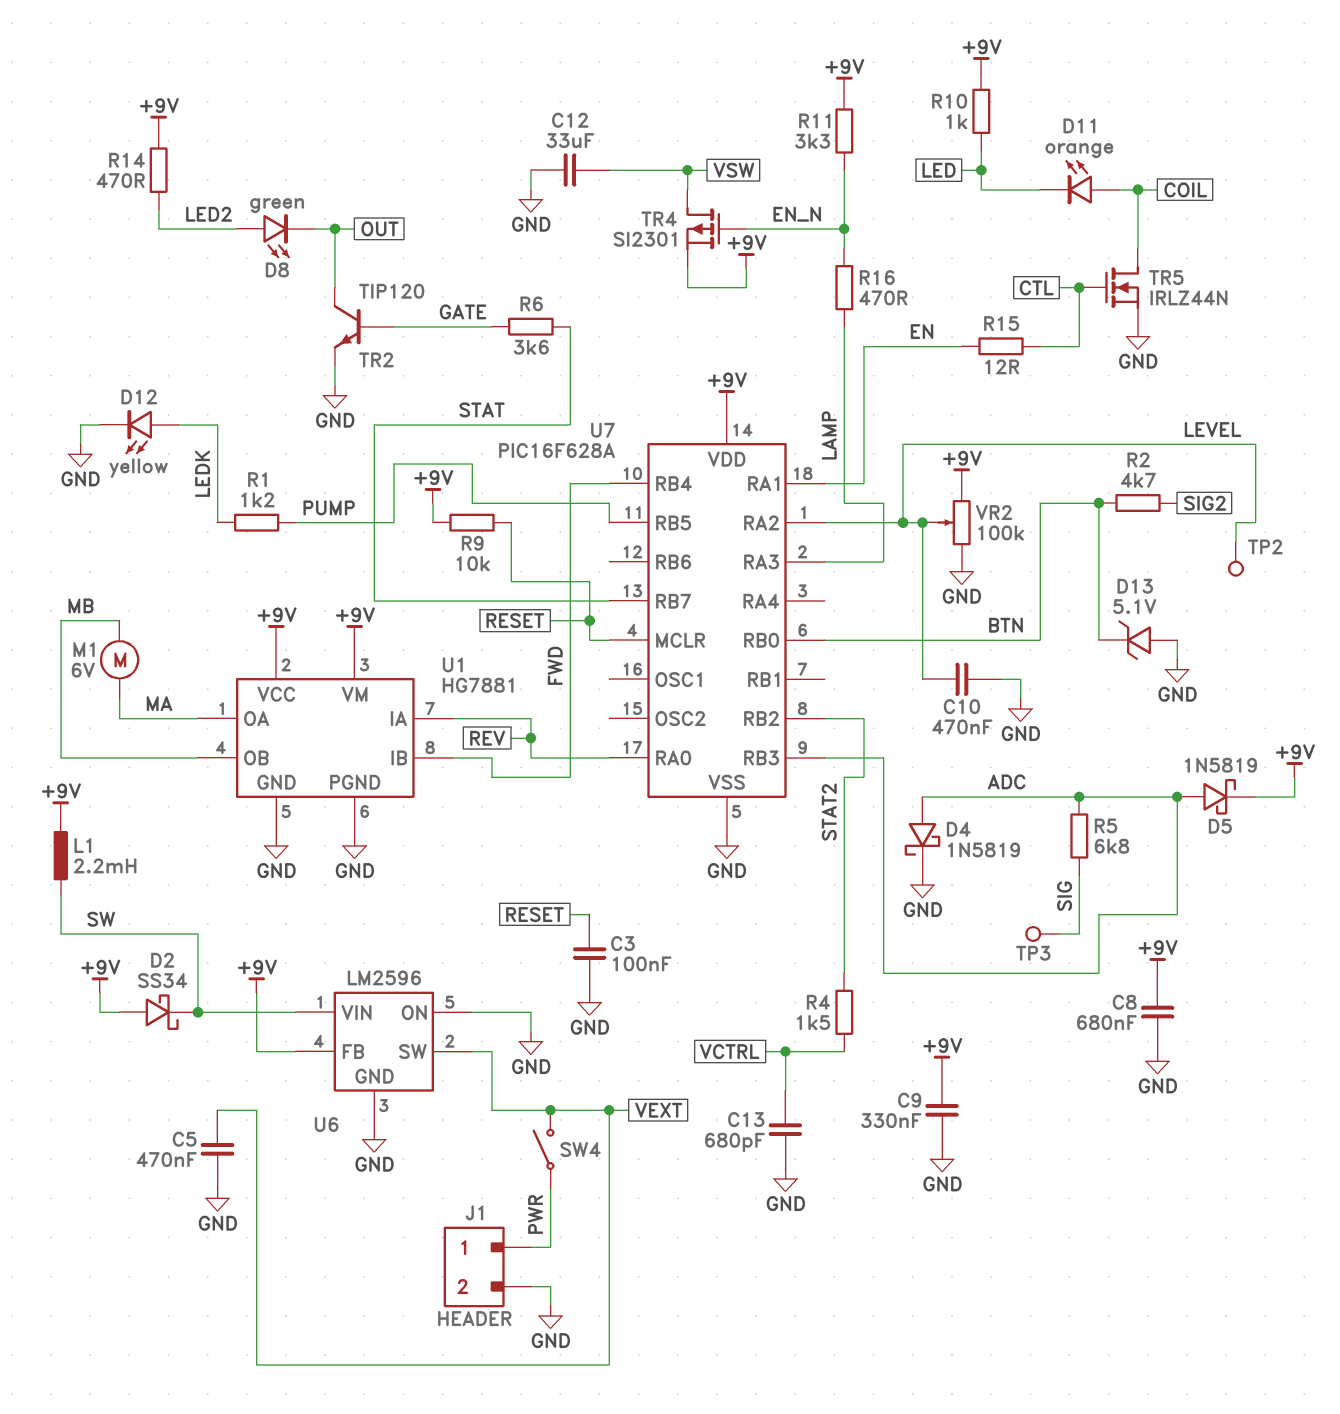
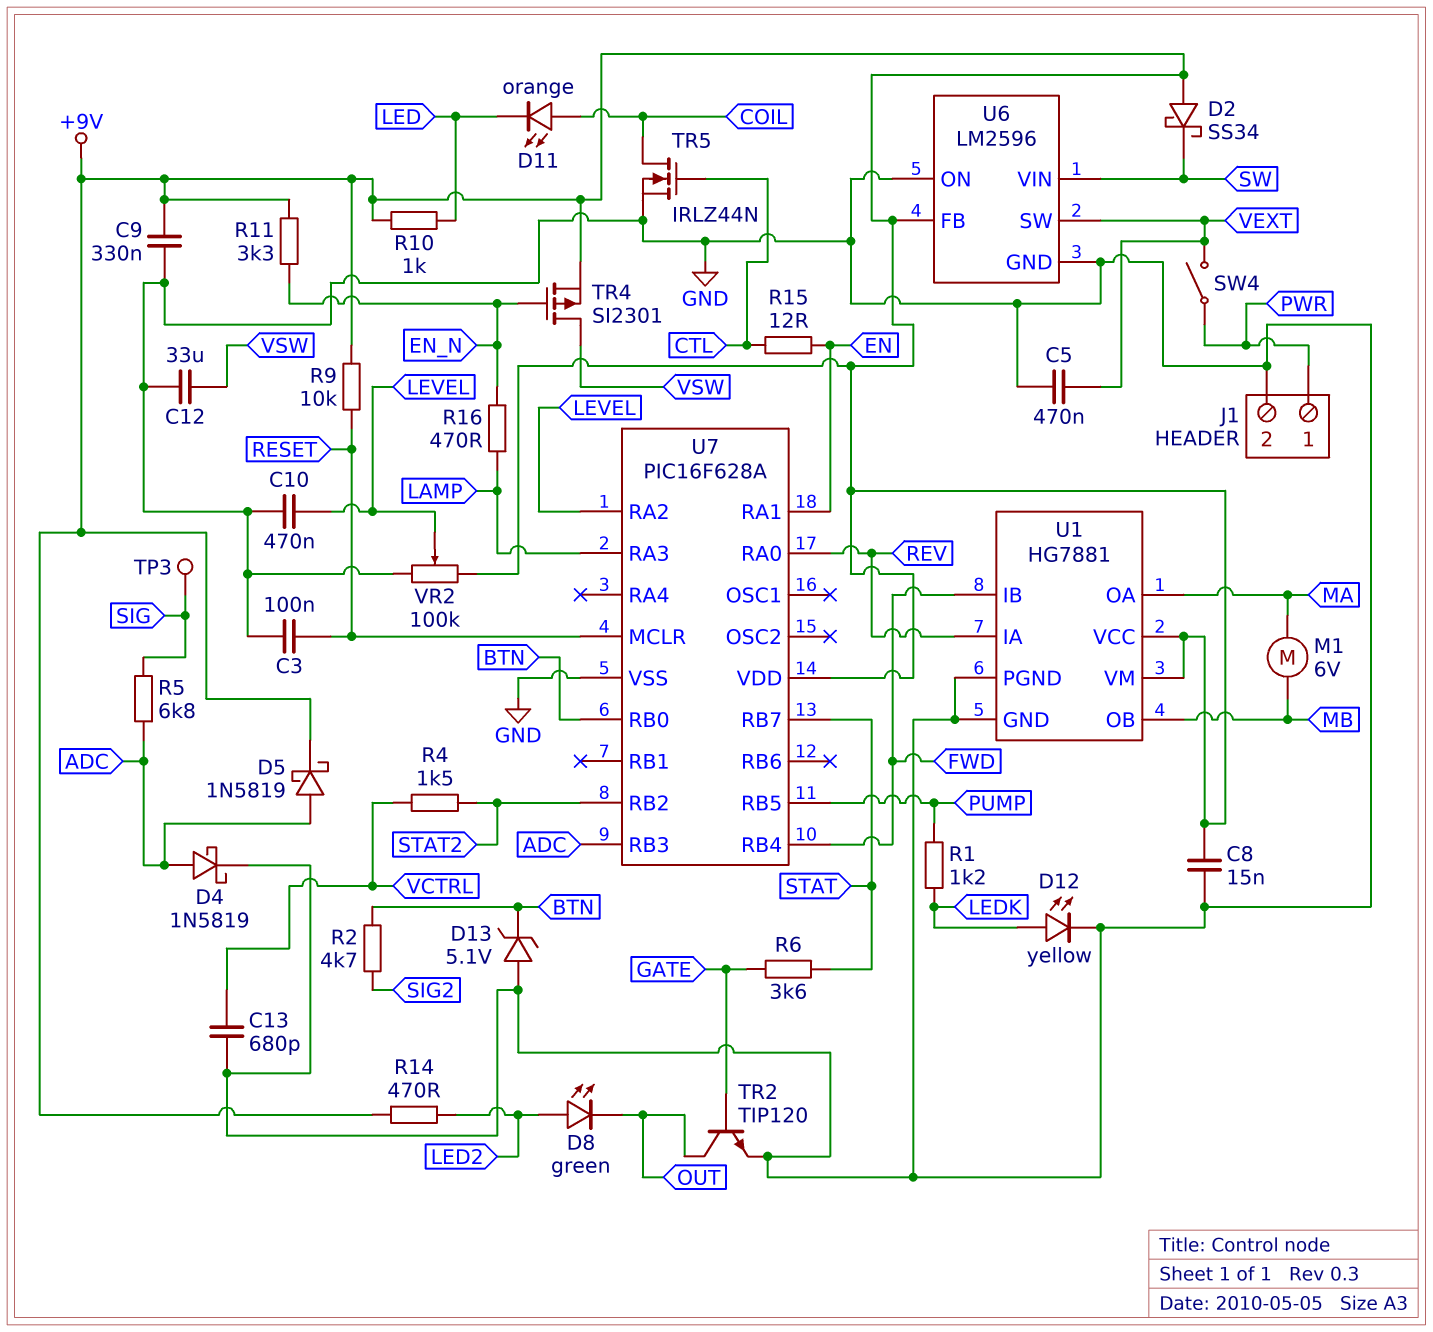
C8: 680nF (+9V, GND) -> 15nF (+9V, GND)
L1: 2.2mH (+9V, SW) -> none
TP2: test point (LEVEL) -> none

